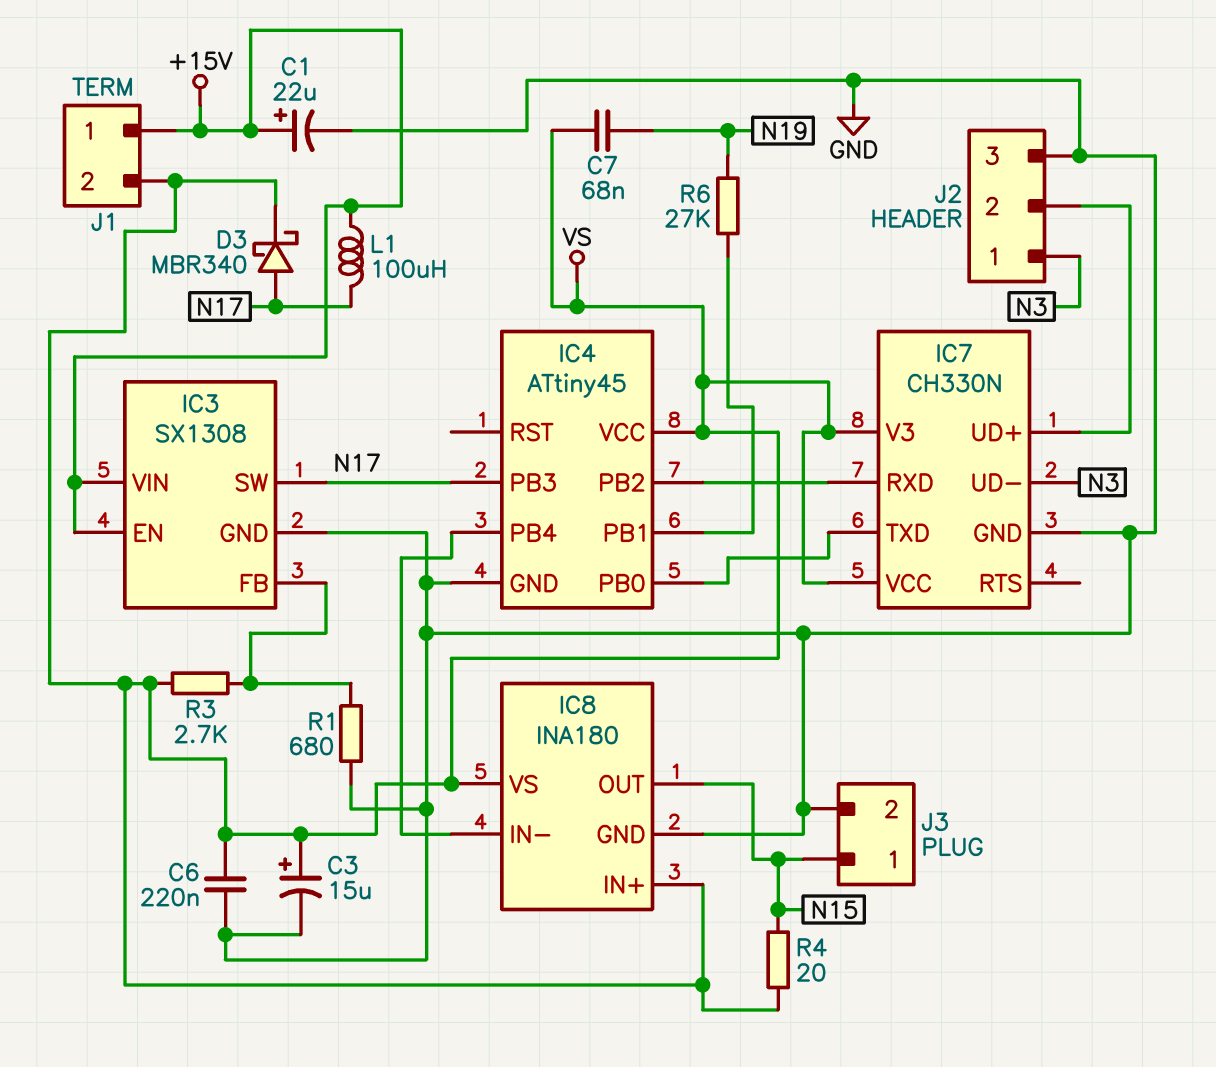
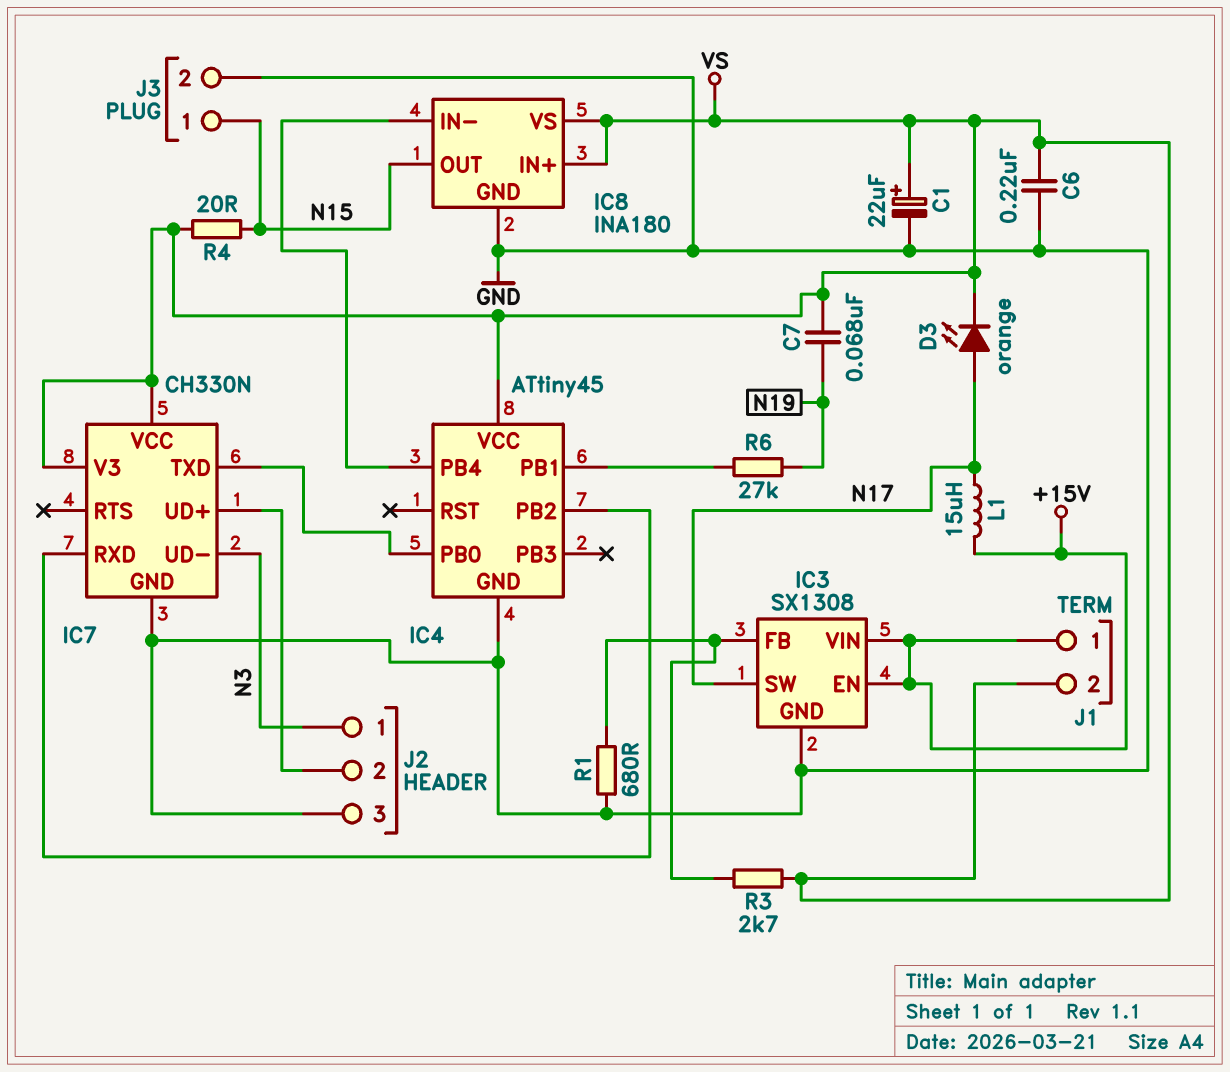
C1: 22uF (plus +15V, minus GND) -> 22uF (plus VS, minus GND)
C3: 15uF (plus VS, minus GND) -> none
D3: schottky MBR340 (A N17, K VS) -> LED orange (A N17, K VS)
IC4 pin PB3: N17 -> none
L1: 100uH (+15V, N17) -> 15uH (+15V, N17)

